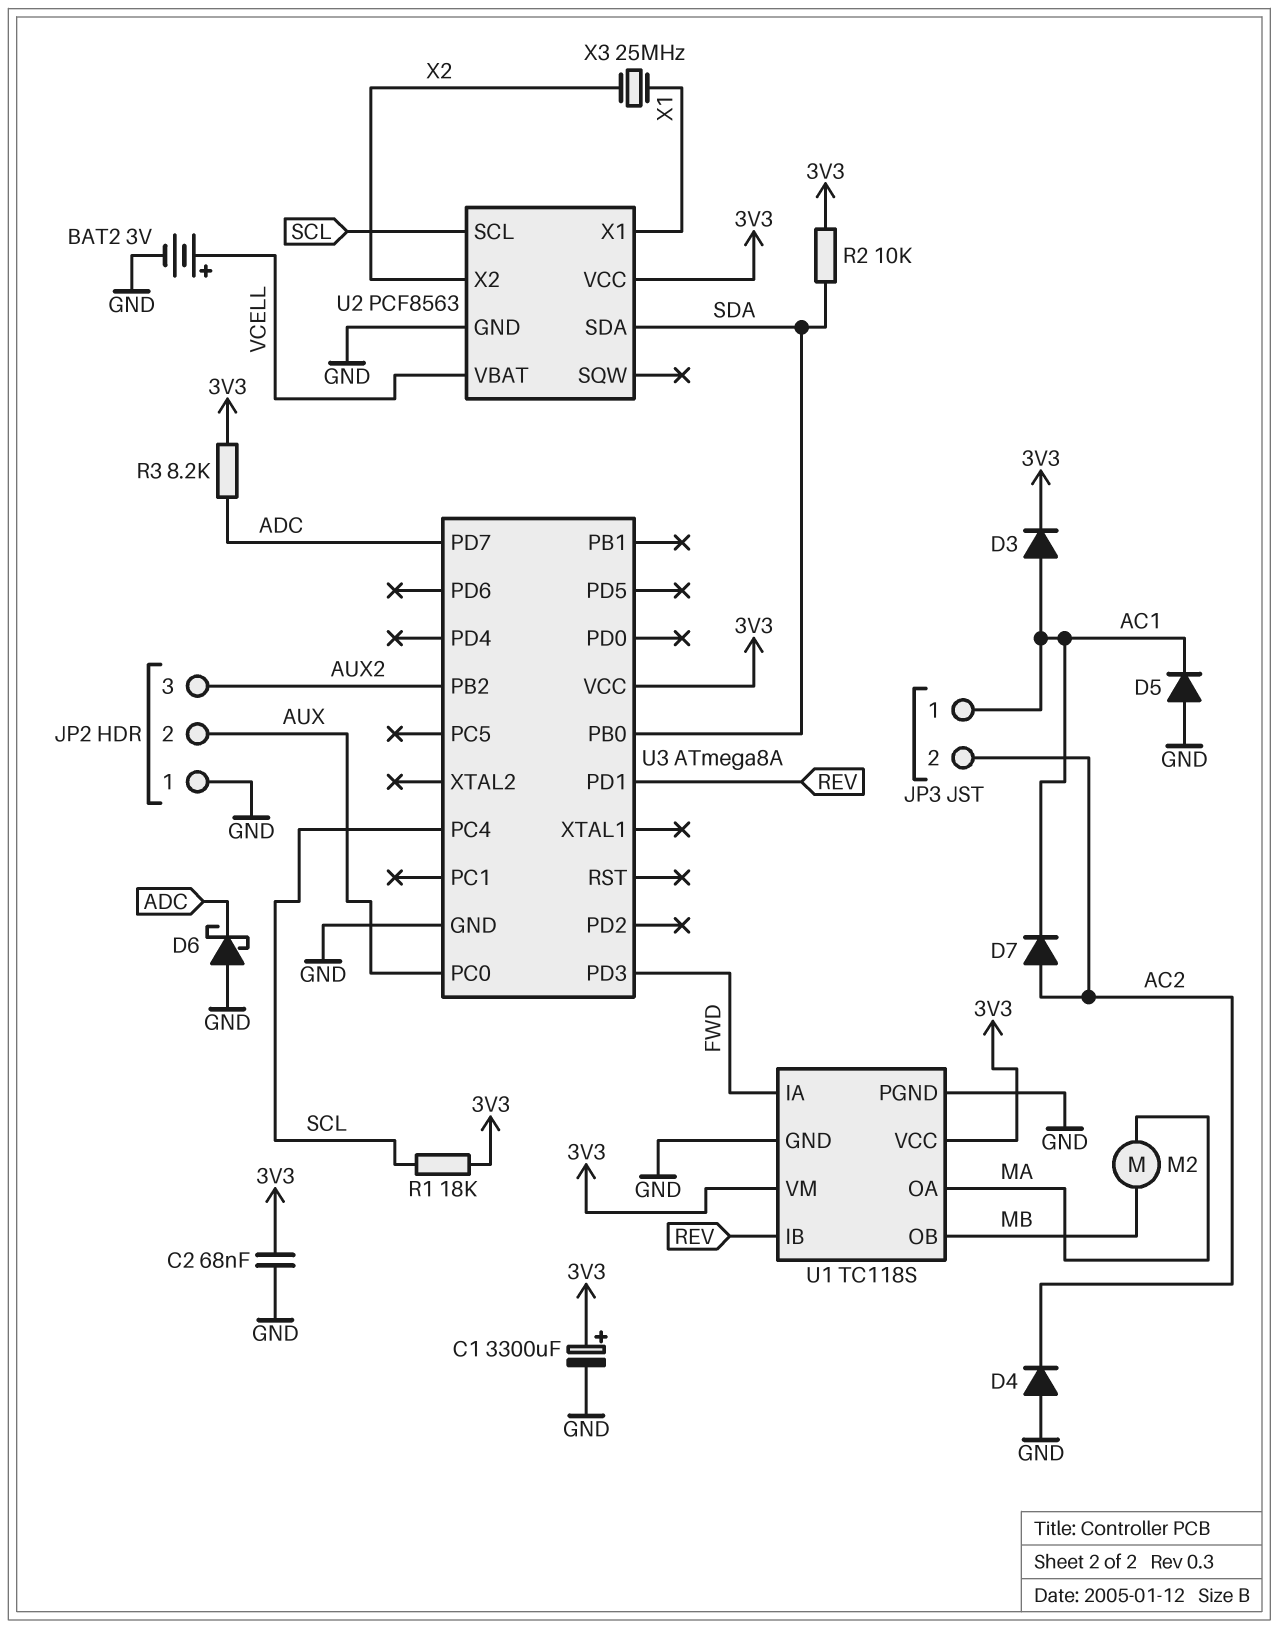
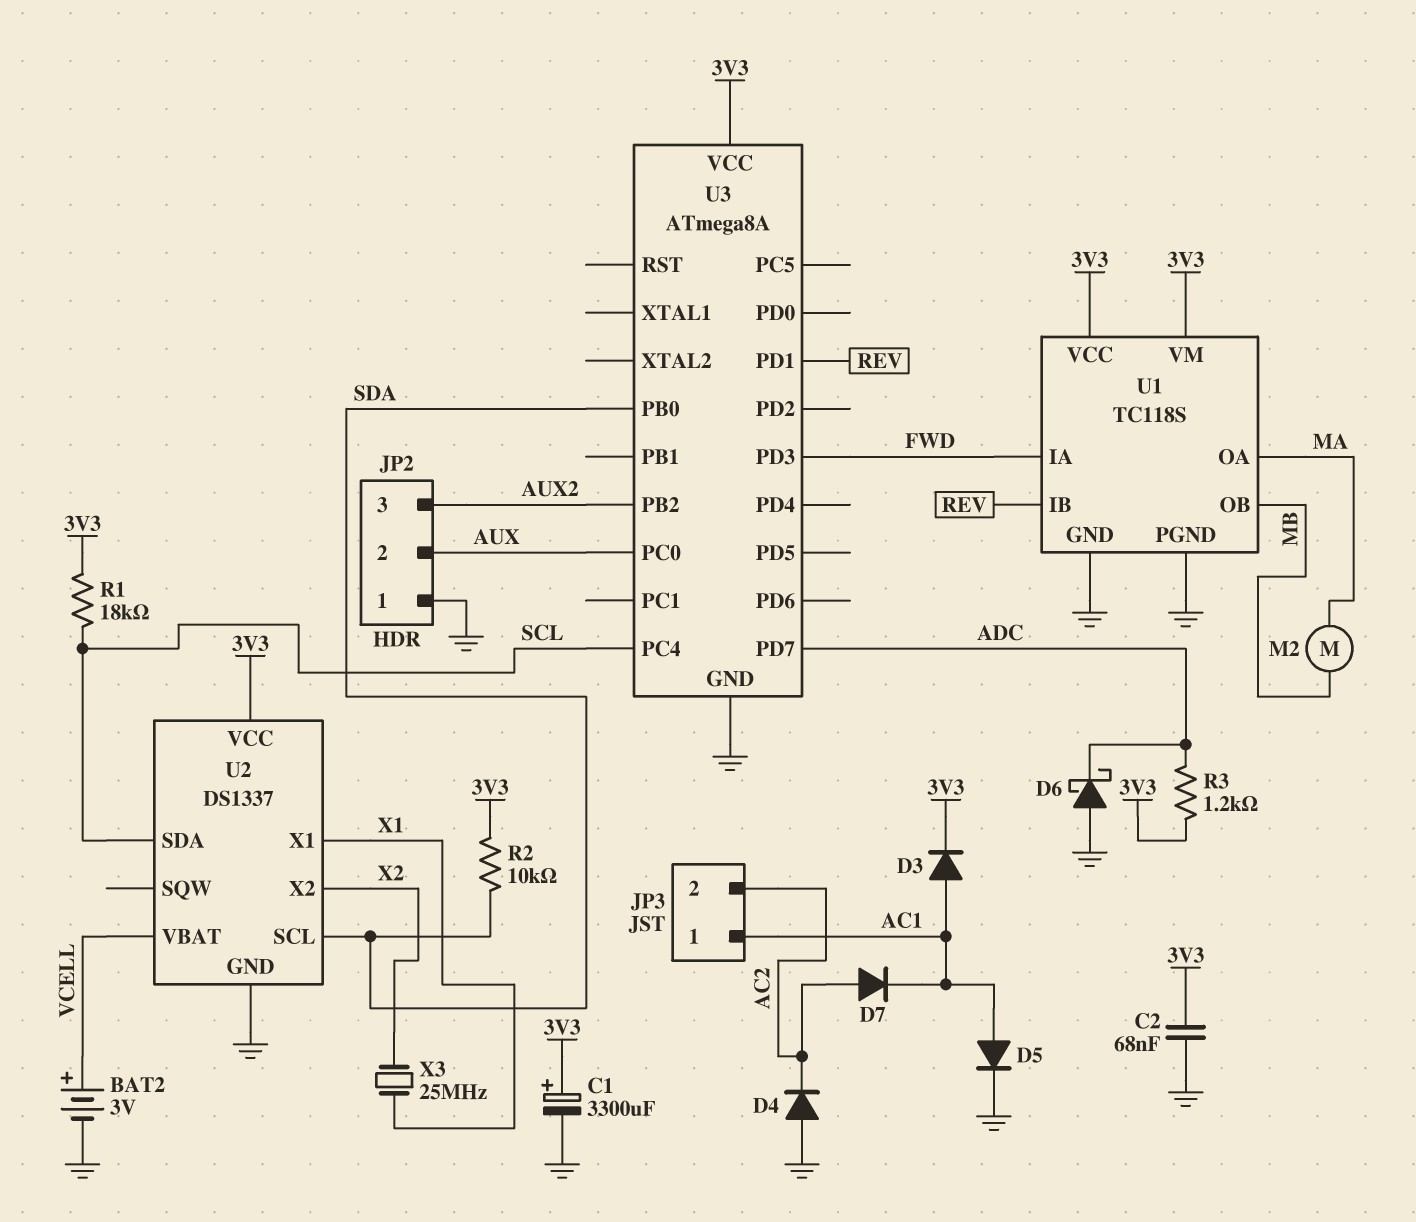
D5: diode (A GND, K AC1) -> diode (A AC1, K GND)
R3: 8.2k (3V3, ADC) -> 1.2k (3V3, ADC)
U2: PCF8563 -> DS1337
U2 pin SCL: SCL -> SDA
U2 pin SDA: SDA -> SCL

